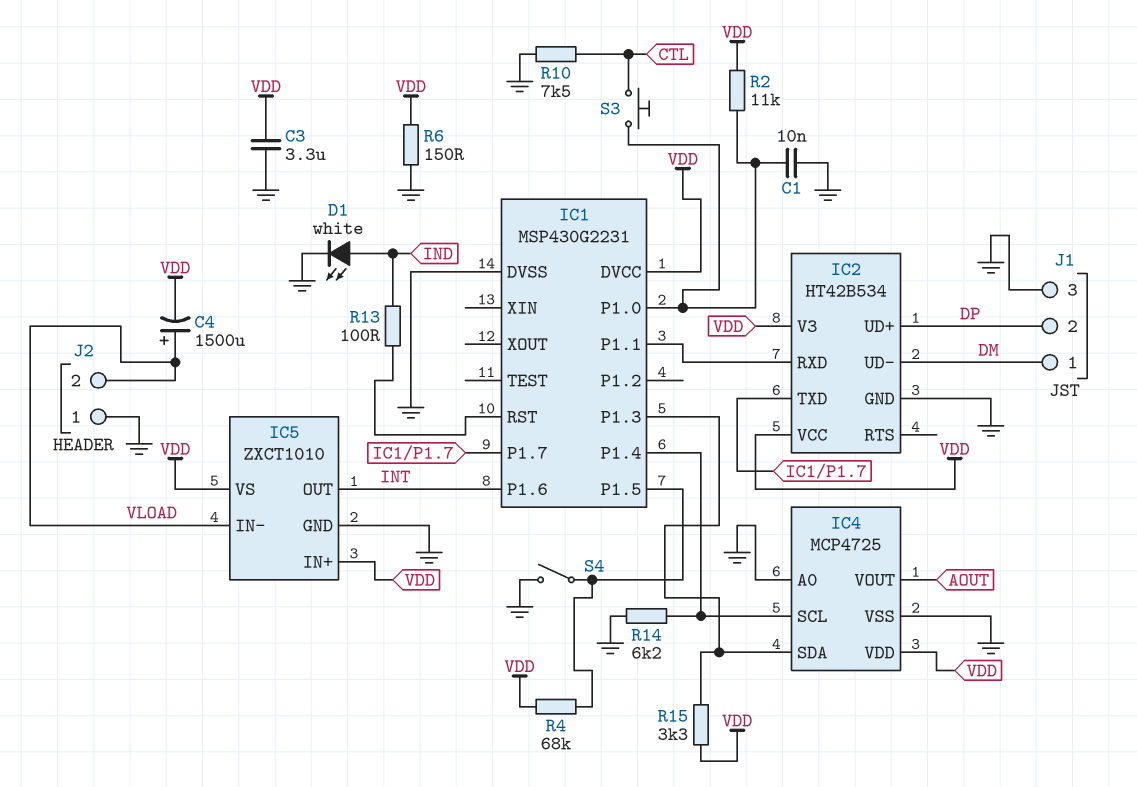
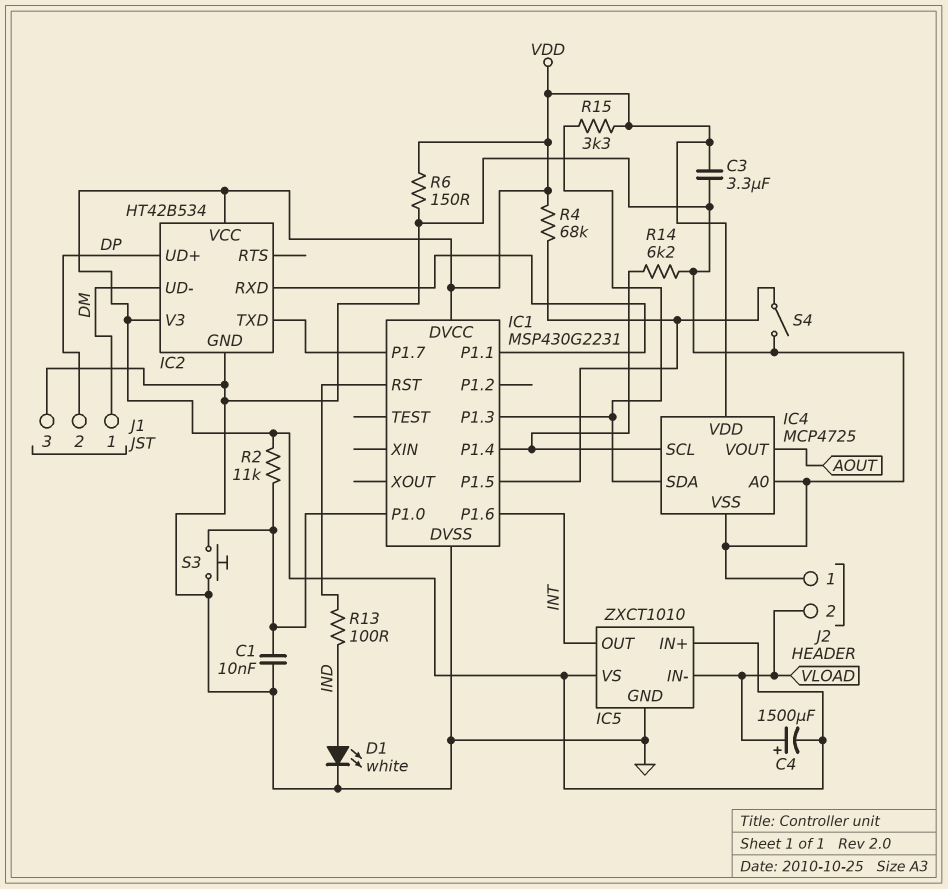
R10: 7.5k (CTL, GND) -> none
S3: button (CTL, IC1/P1.0) -> button (GND, IC1/P1.0)

